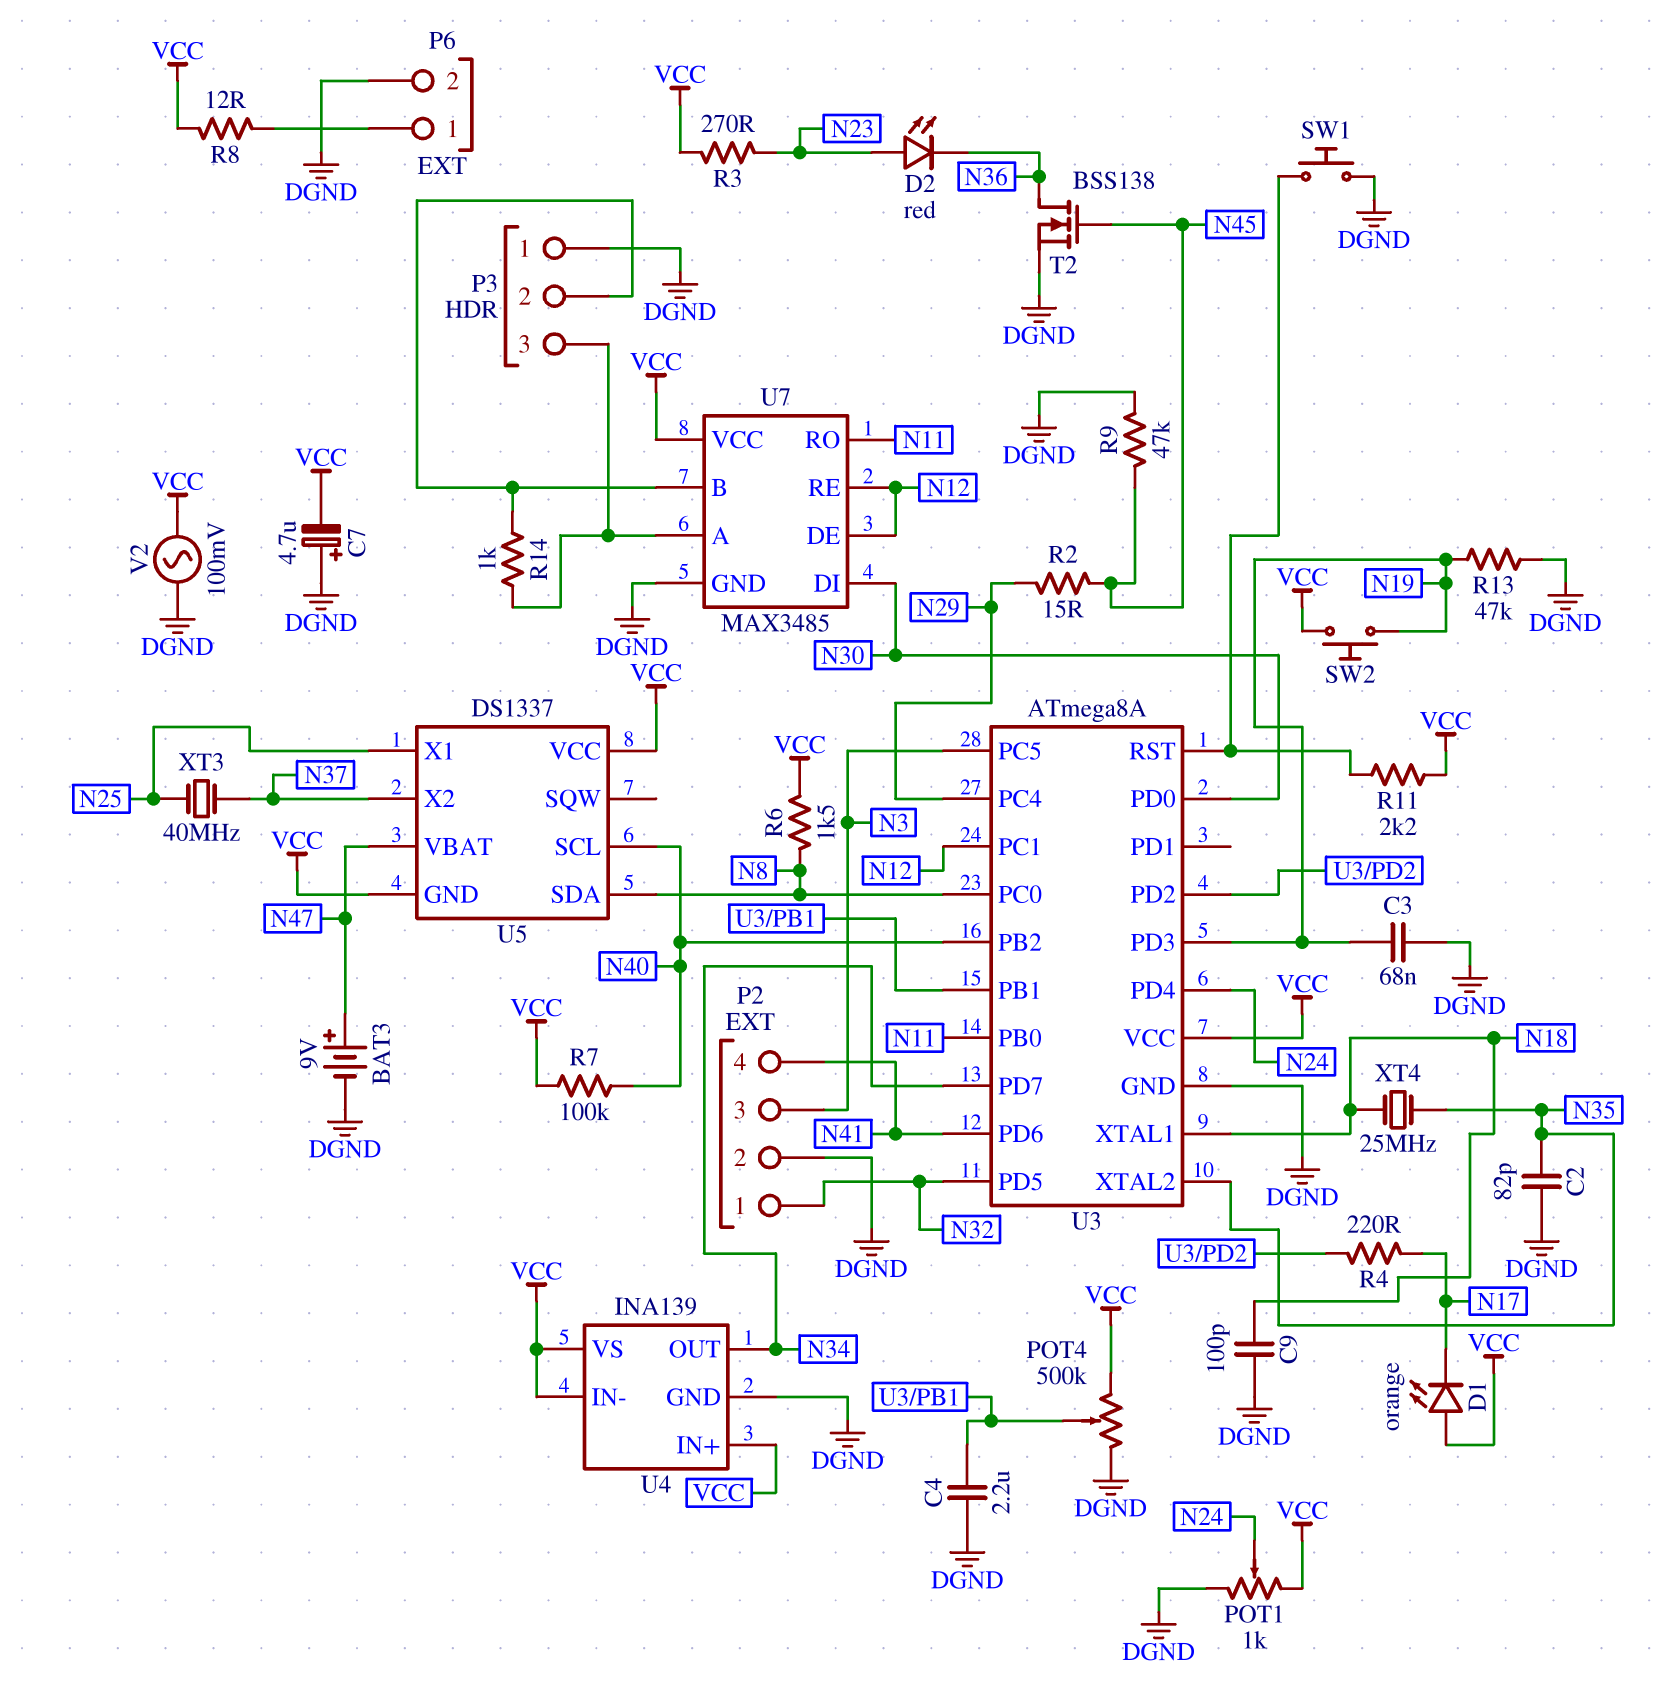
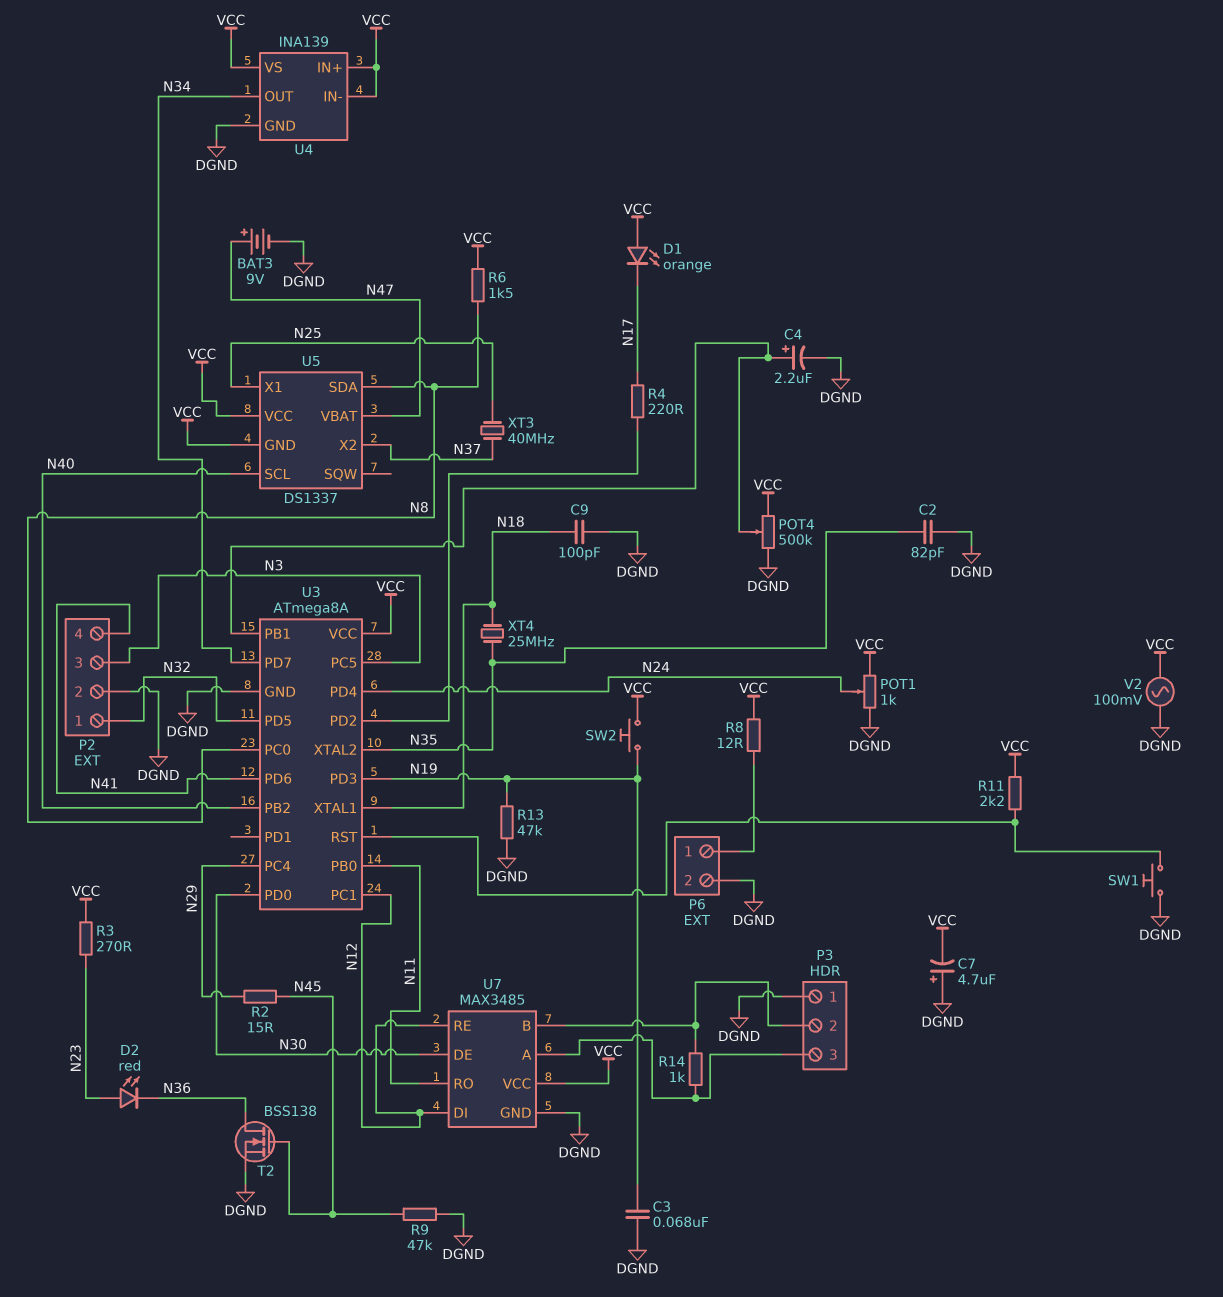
C4: 2.2uF (DGND, U3/PB1) -> 2.2uF (plus U3/PB1, minus DGND)
R7: 100k (N40, VCC) -> none
U7 pin DE: N12 -> N30
U7 pin DI: N30 -> N12

